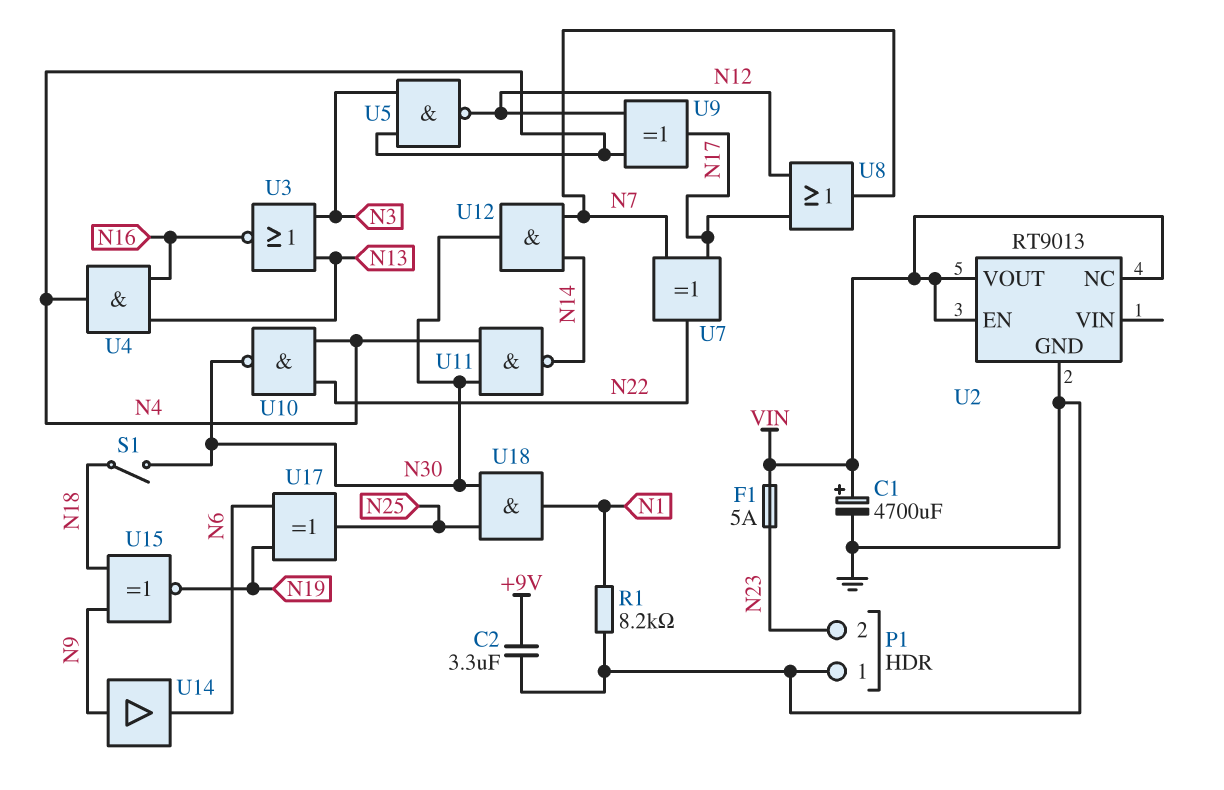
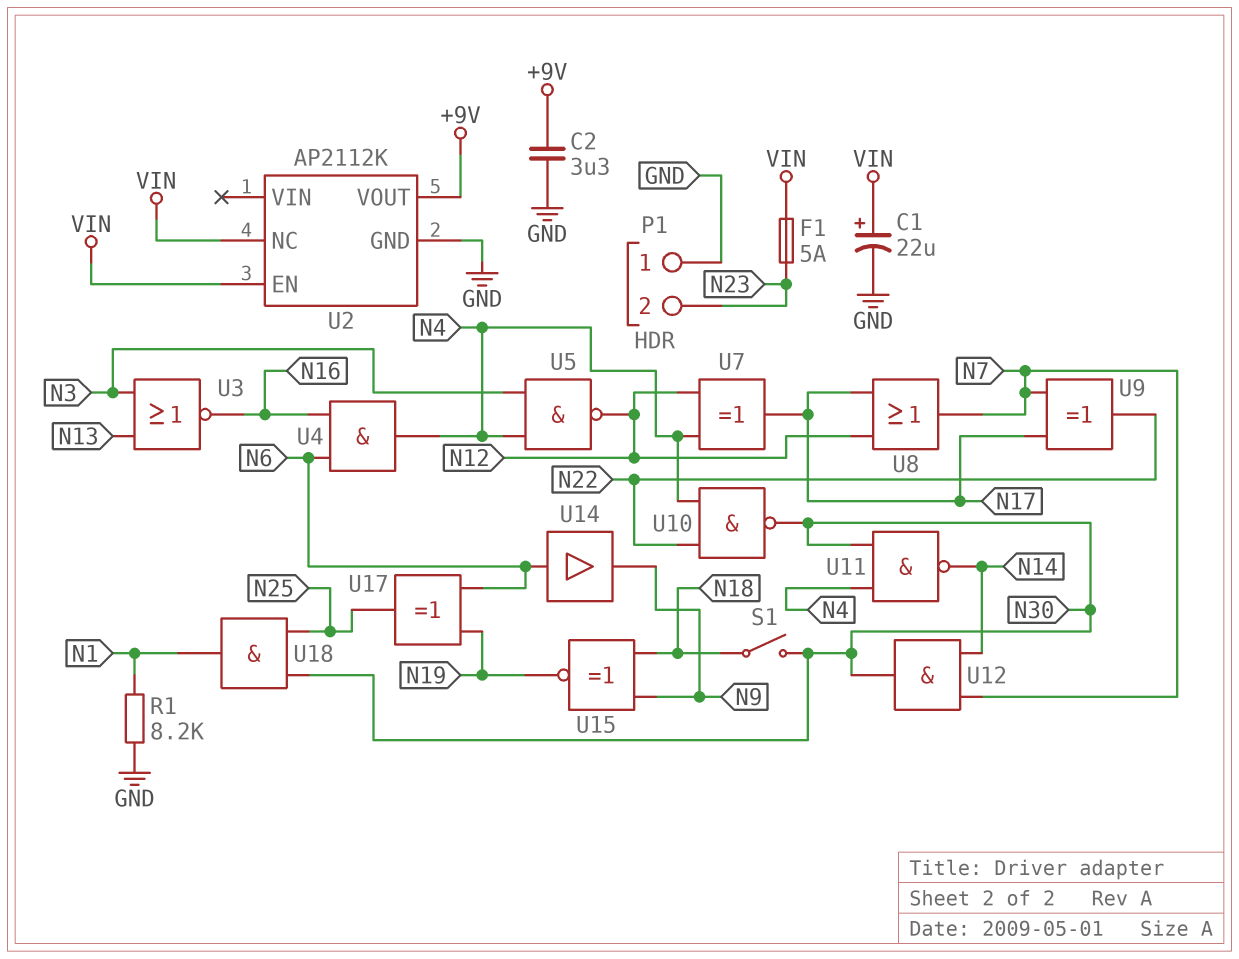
C1: 4700uF (plus VIN, minus GND) -> 22uF (plus VIN, minus GND)
U2: RT9013 -> AP2112K
U2 pin VOUT: VIN -> +9V
U4: AND (in N13, in N16, out N4) -> AND (in N6, in N16, out N4)
U7: XOR (in N7, in N17, out N22) -> XOR (in N4, in N12, out N17)
U9: XOR (in N4, in N12, out N17) -> XOR (in N7, in N17, out N22)
U14: buffer (in N9, out N6) -> buffer (in N6, out N9)

